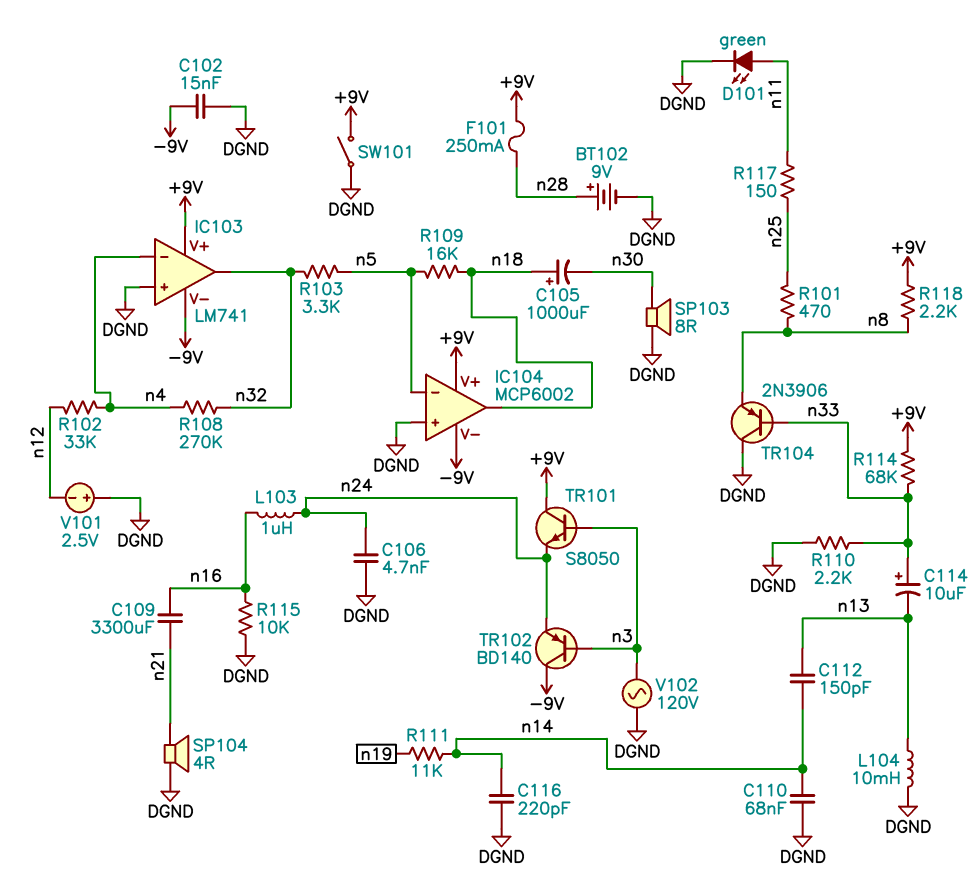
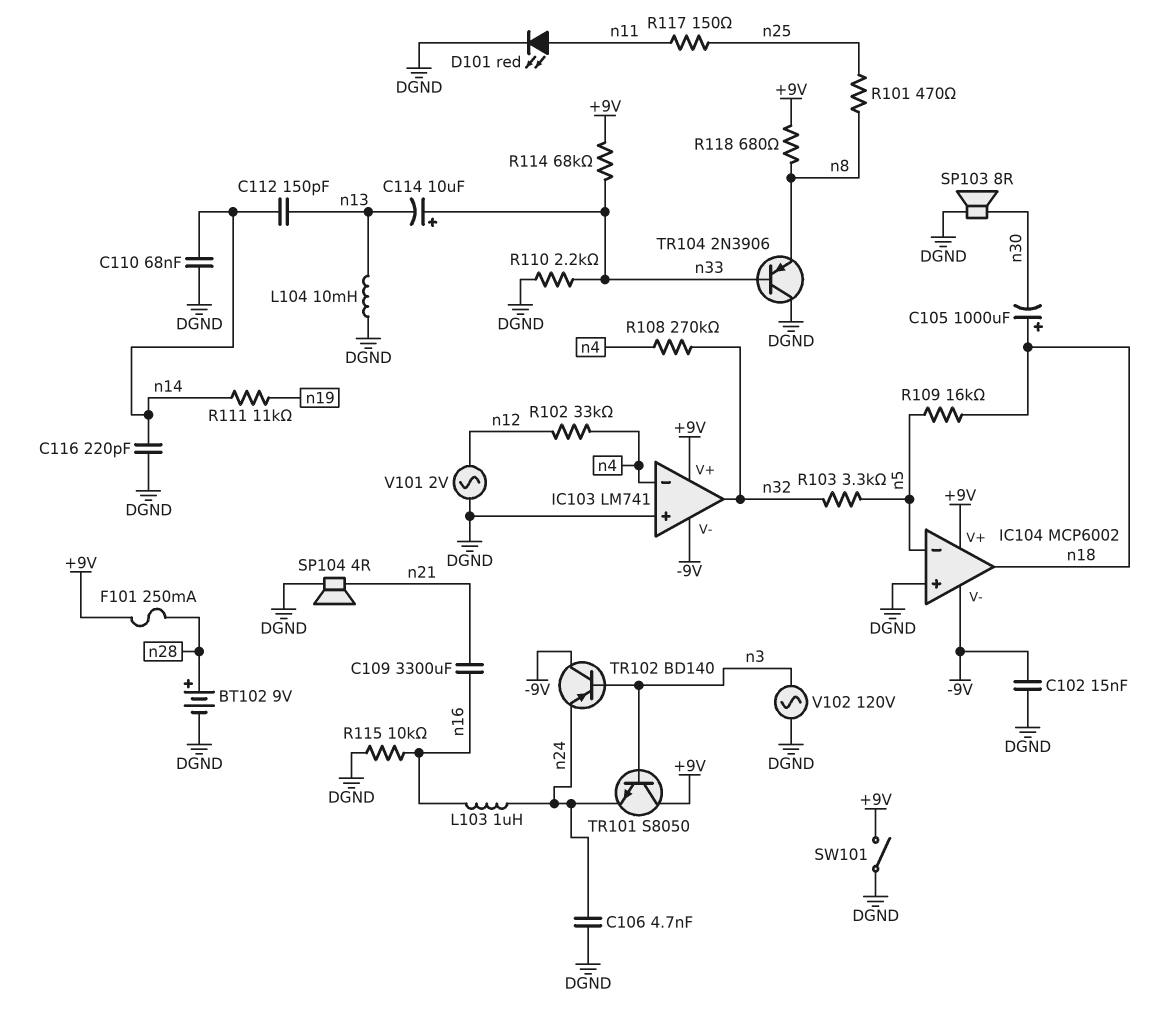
D101: LED green (A n11, K DGND) -> LED red (A n11, K DGND)
R118: 2.2k (+9V, n8) -> 680 (+9V, n8)
V101: 2.5V (plus DGND, minus n12) -> AC 2V (DGND, n12)

